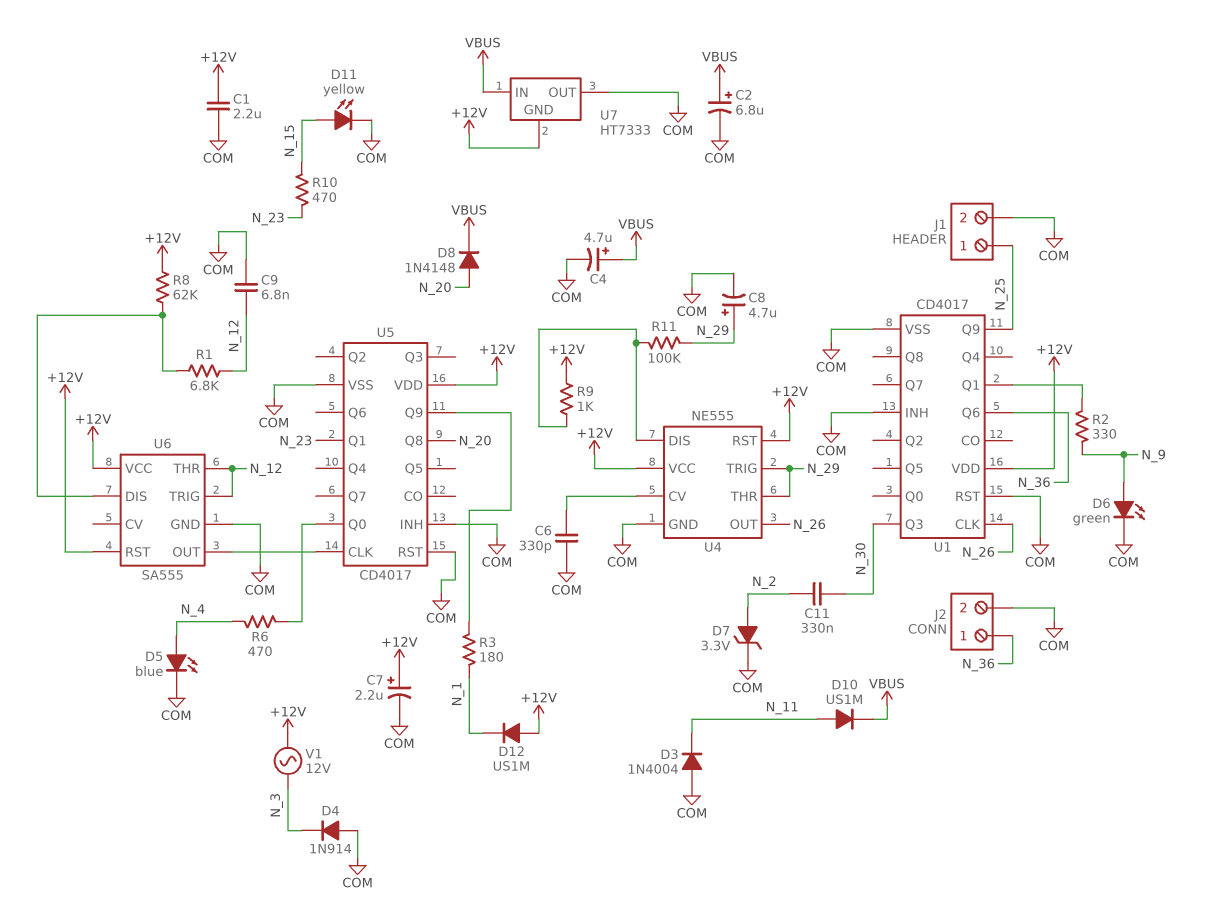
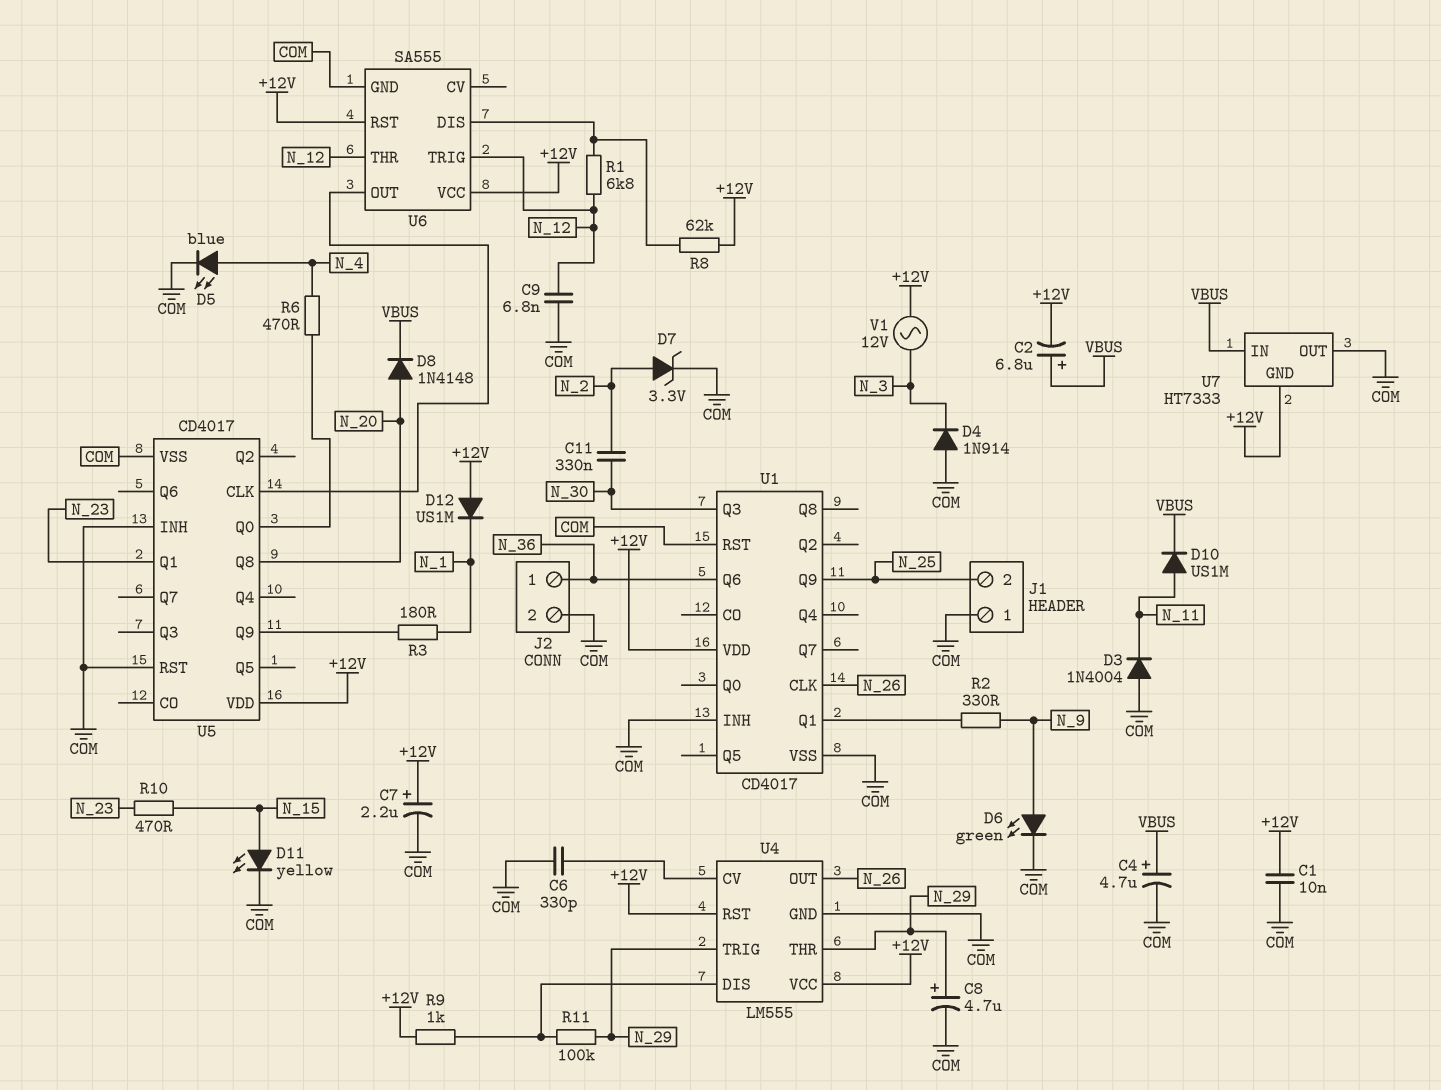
C1: 2.2uF (+12V, COM) -> 10nF (+12V, COM)
C2: 6.8uF (plus VBUS, minus COM) -> 6.8uF (plus VBUS, minus +12V)
J1 pin 1: N_25 -> COM
J1 pin 2: COM -> N_25
U4: NE555 -> LM555

